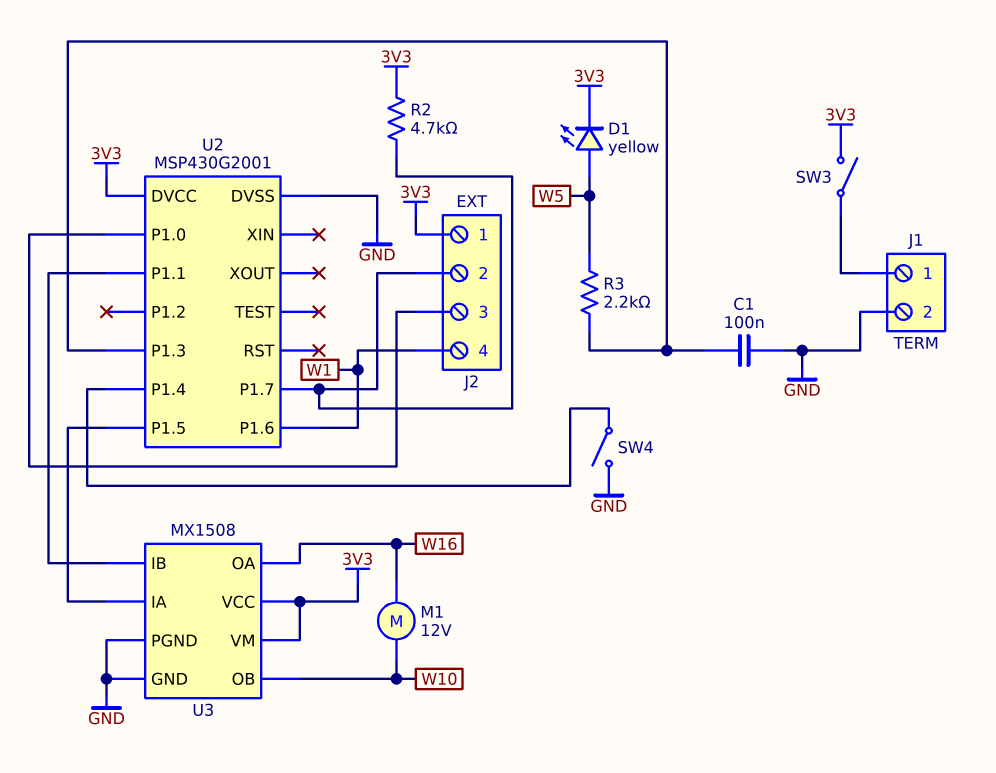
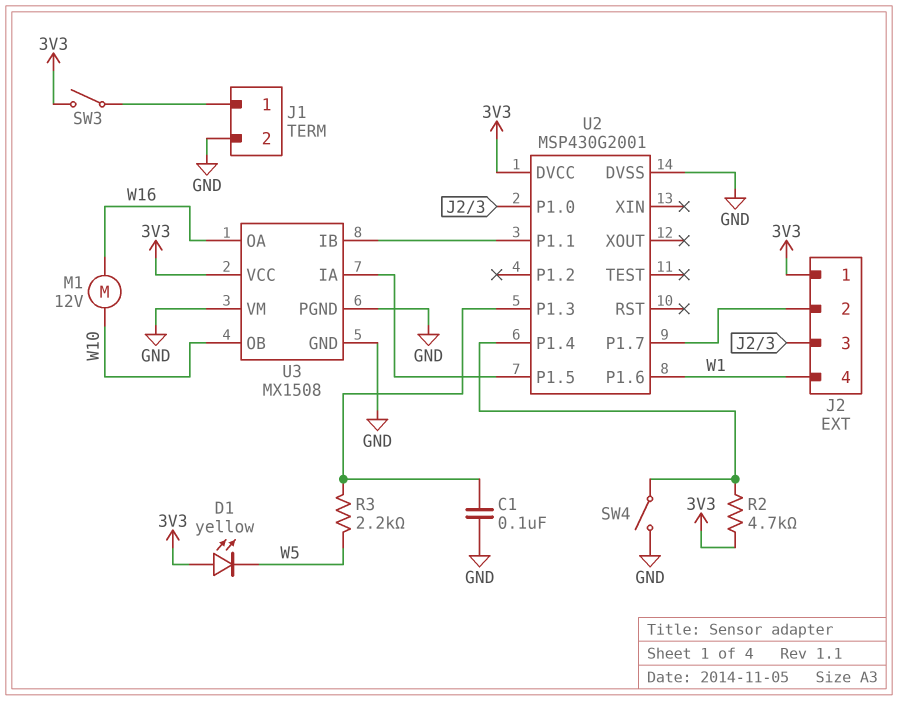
D1: LED yellow (A W5, K 3V3) -> LED yellow (A 3V3, K W5)
R2: 4.7k (3V3, J2/2) -> 4.7k (3V3, U2/P1.4)
U3 pin VM: 3V3 -> GND

